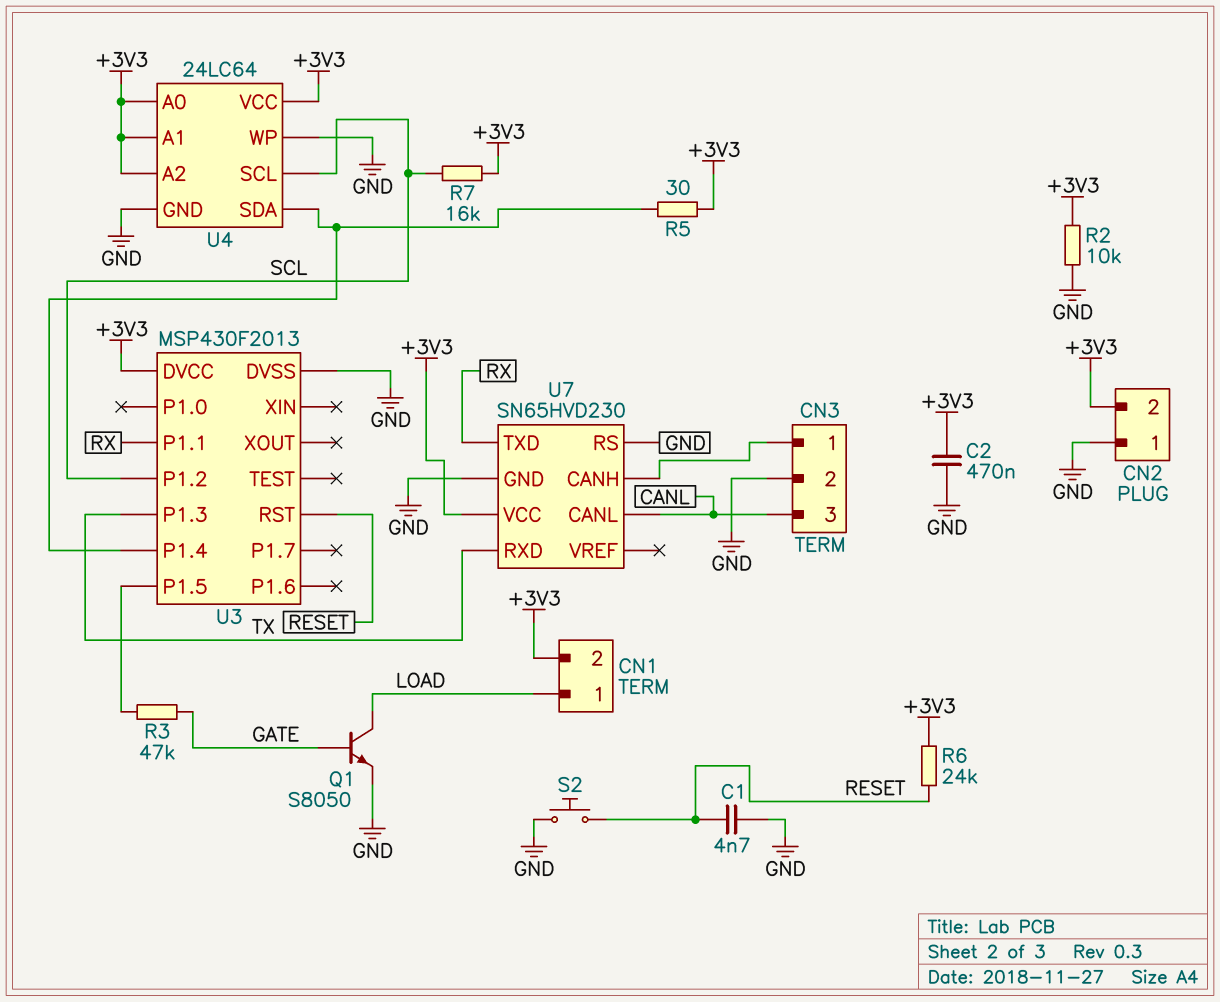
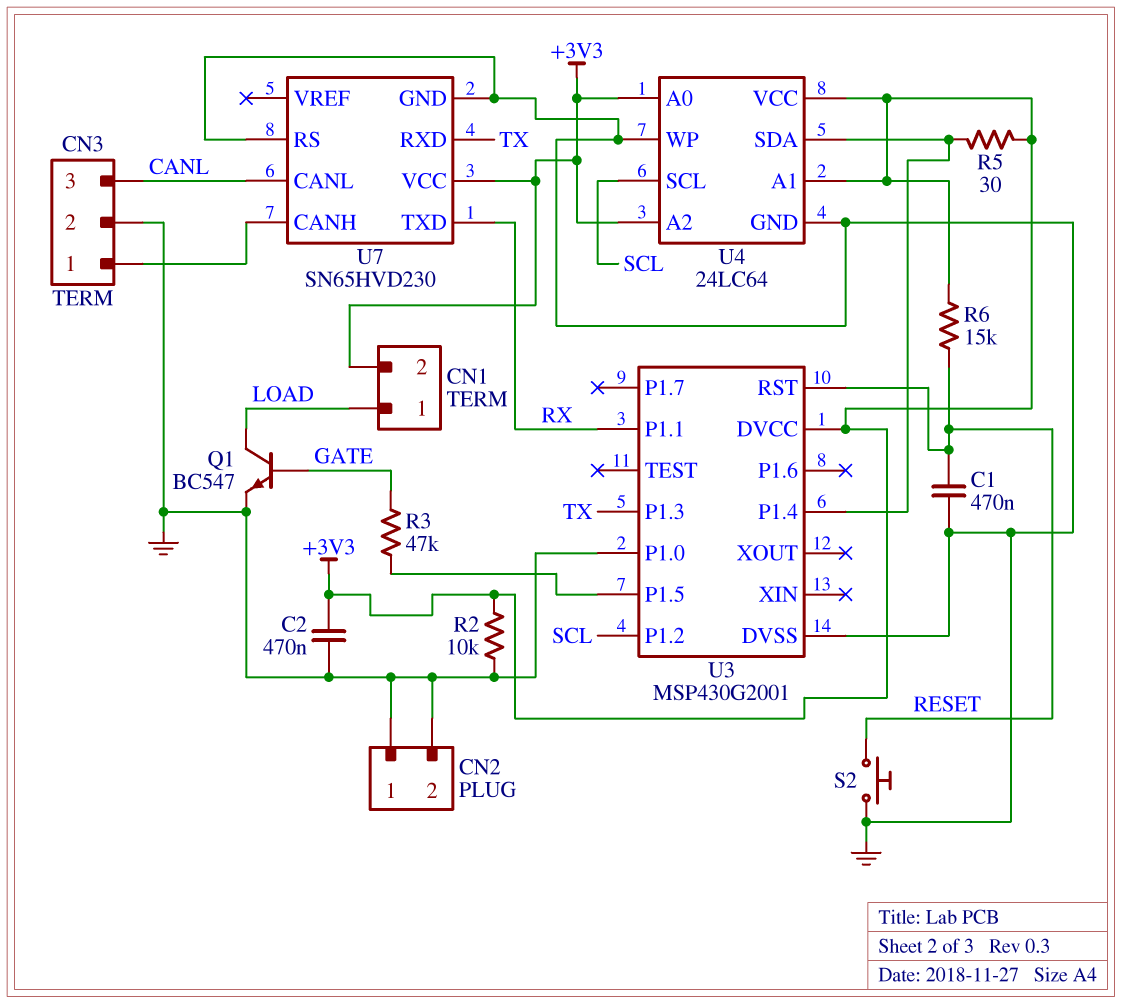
C1: 4.7nF (GND, RESET) -> 470nF (GND, RESET)
CN2 pin 2: +3V3 -> GND
Q1: NPN S8050 (B GATE, C LOAD, E GND) -> NPN BC547 (B GATE, C LOAD, E GND)
R6: 24k (+3V3, RESET) -> 15k (+3V3, RESET)
R7: 16k (+3V3, SCL) -> none
U3: MSP430F2013 -> MSP430G2001
U3 pin P1.0: none -> GND

